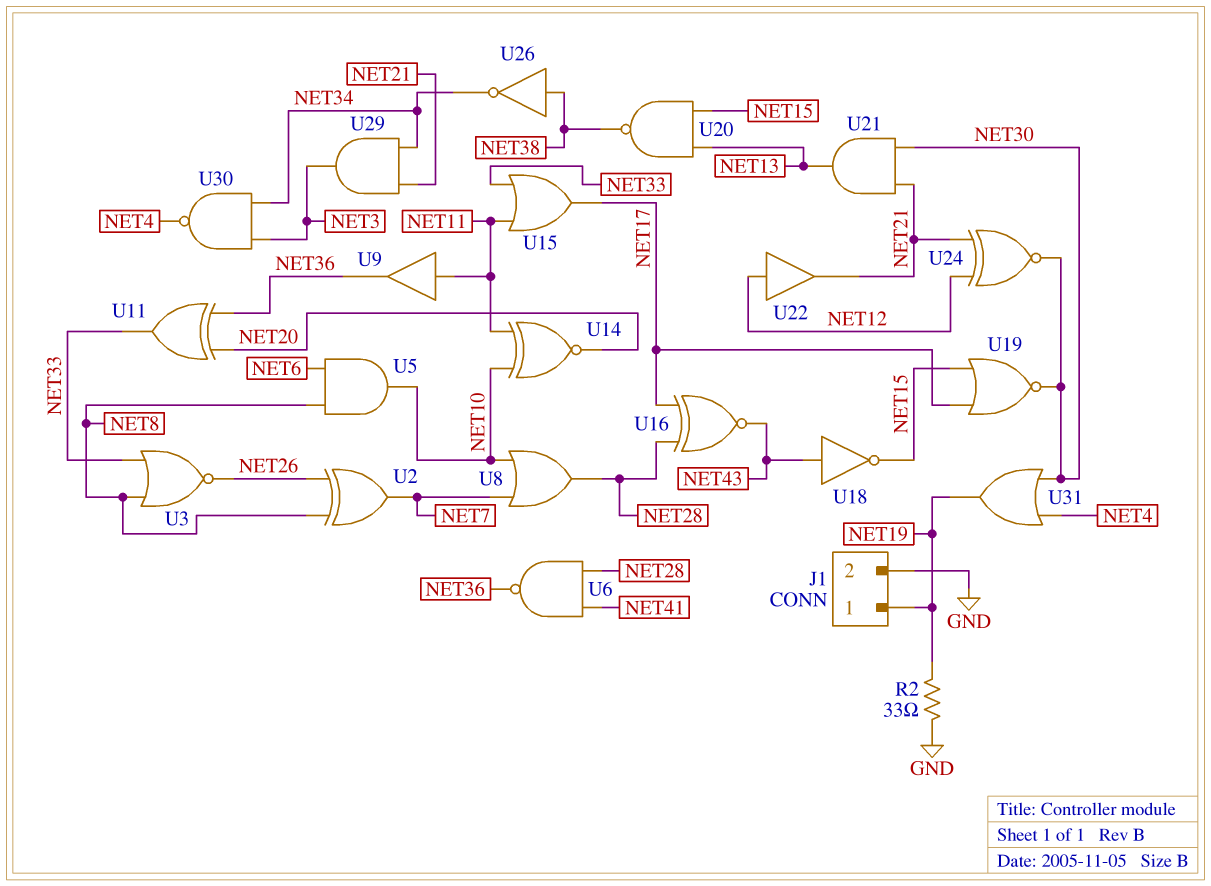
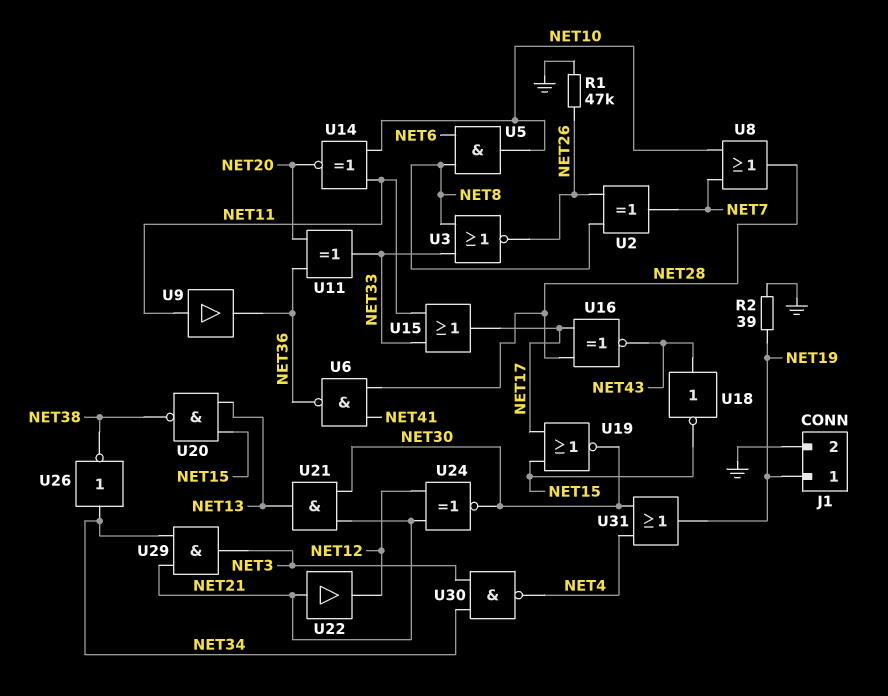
R1: none -> 47k (GND, NET26)
R2: 33 (GND, NET19) -> 39 (GND, NET19)
U22: buffer (in NET12, out NET21) -> buffer (in NET21, out NET12)
U26: NOT (in NET38, out NET34) -> NOT (in NET34, out NET38)

